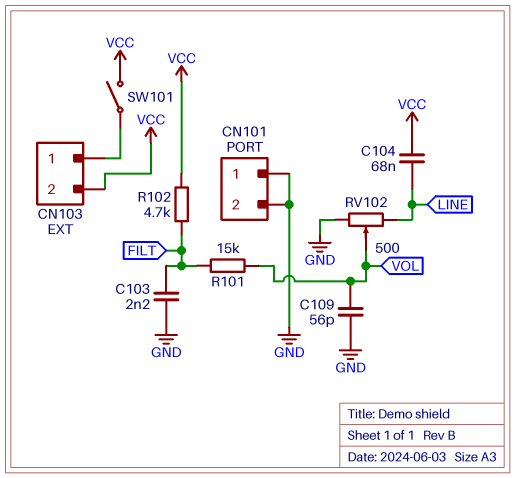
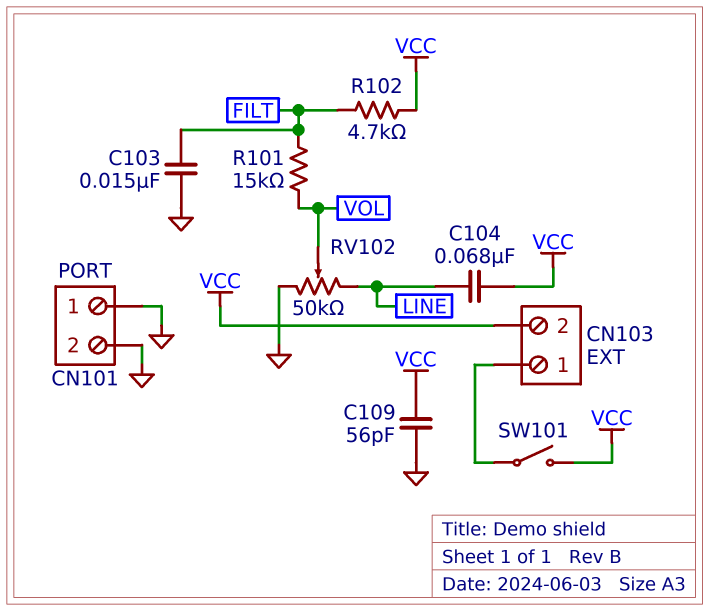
C103: 2.2nF (FILT, GND) -> 15nF (FILT, GND)
C109: 56pF (GND, VOL) -> 56pF (GND, VCC)
RV102: 500 (GND, LINE, wiper VOL) -> 50k (GND, LINE, wiper VOL)

